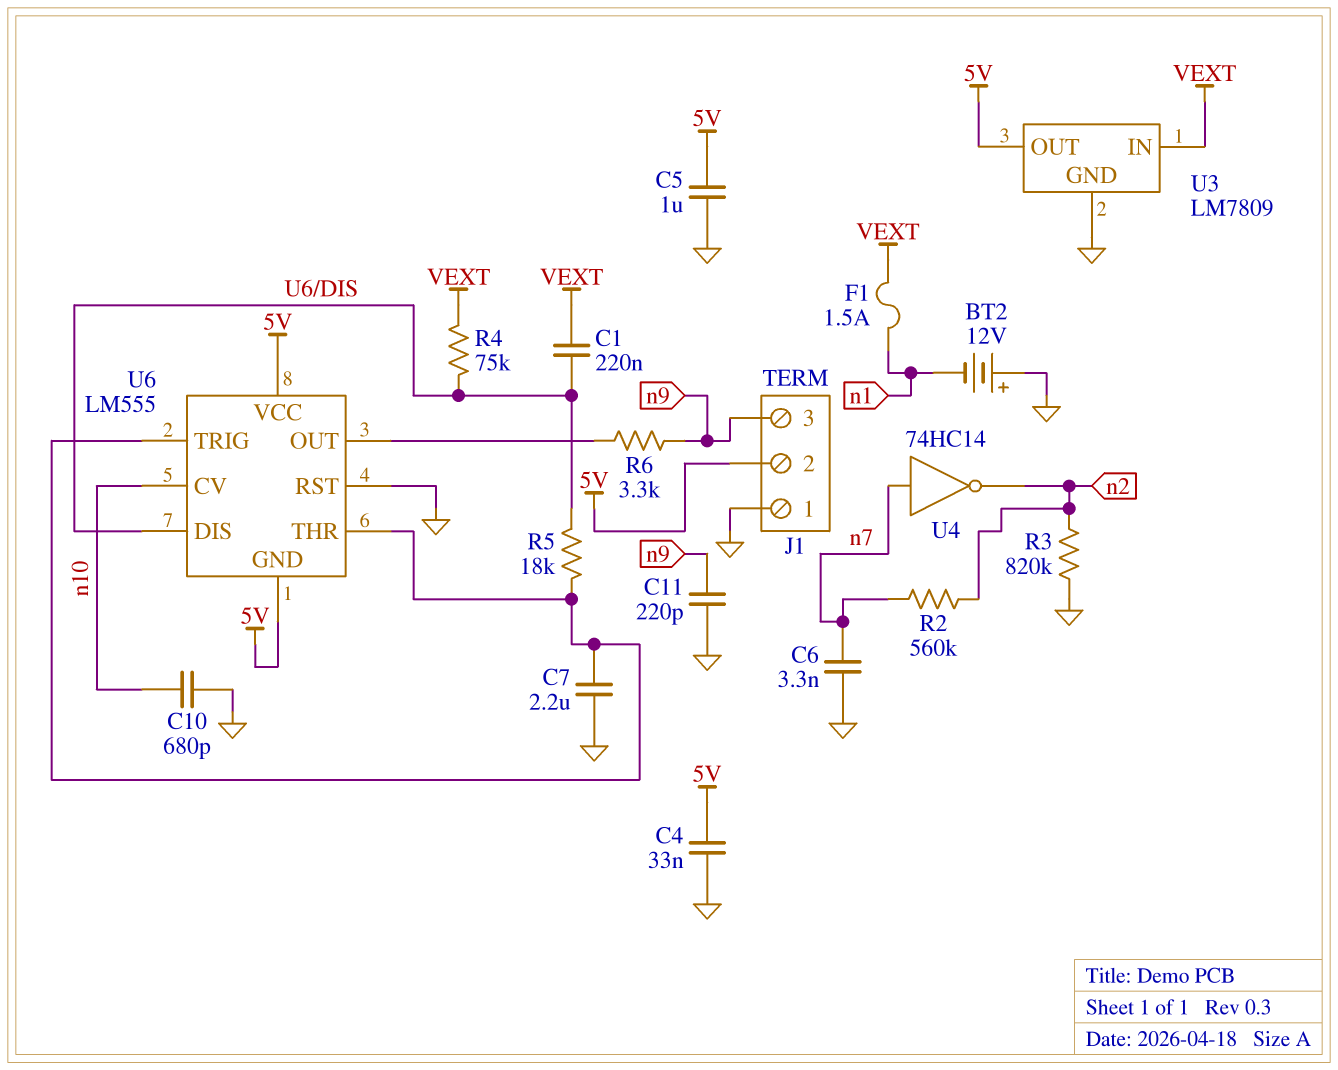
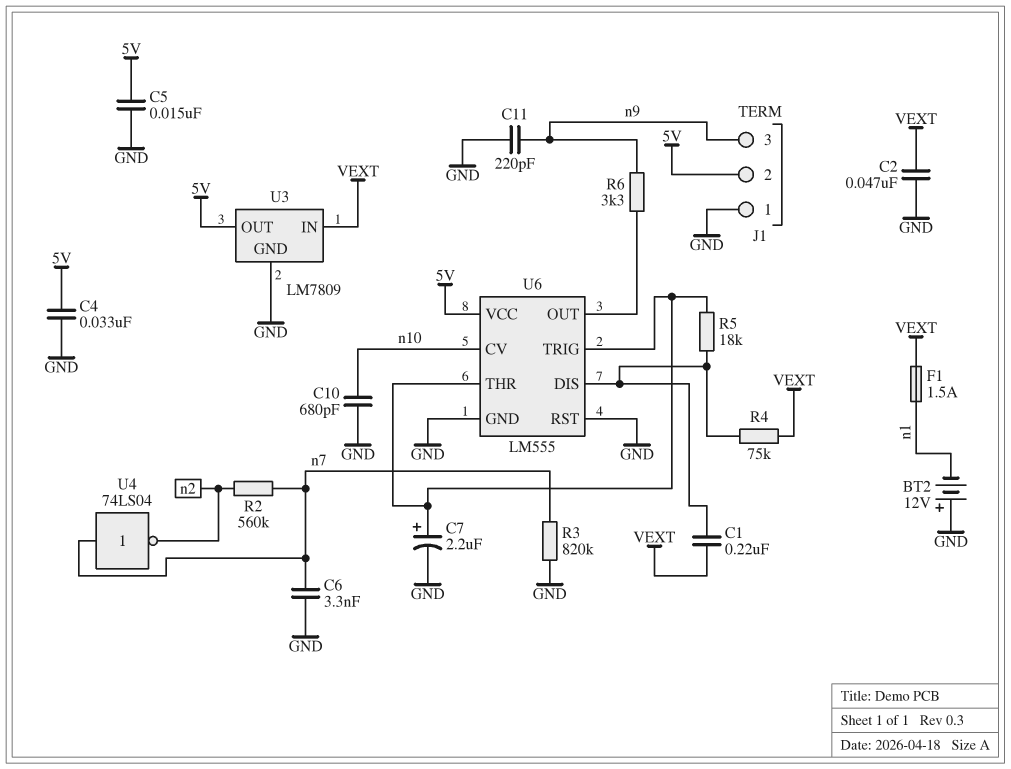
C2: none -> 47nF (GND, VEXT)
C5: 1uF (5V, GND) -> 15nF (5V, GND)
C7: 2.2uF (GND, U6/THR) -> 2.2uF (plus U6/THR, minus GND)
R3: 820k (GND, n2) -> 820k (GND, n7)
U4: NOT 74HC14 (in n7, out n2) -> NOT 74LS04 (in n7, out n2)
U6 pin GND: 5V -> GND

